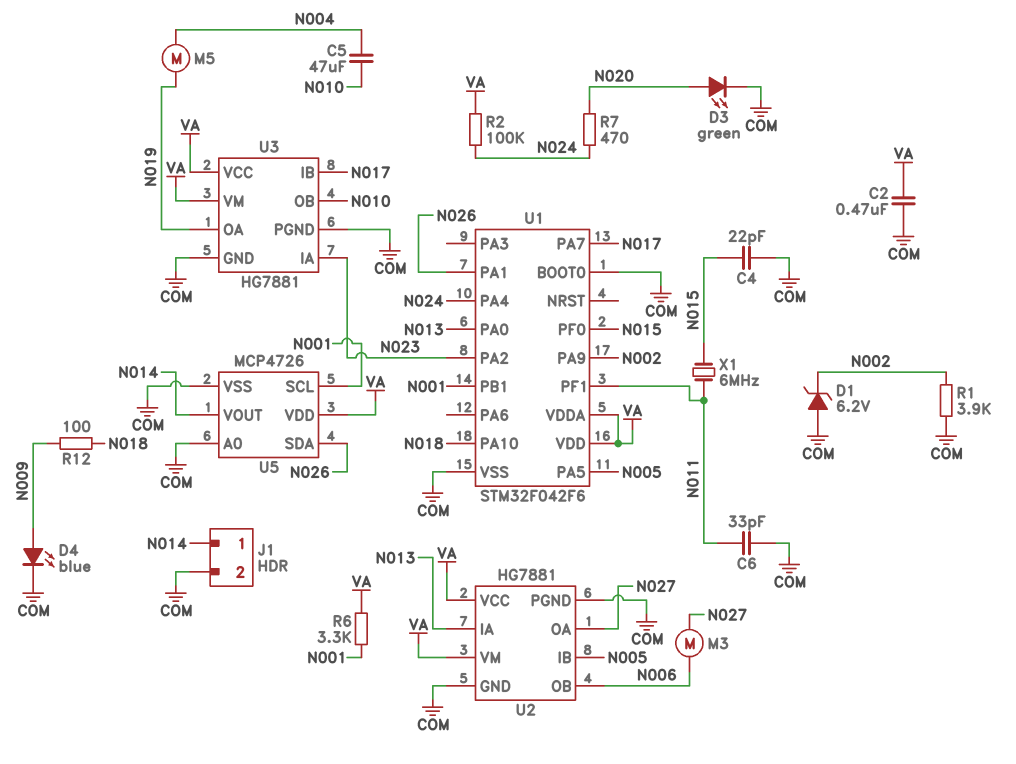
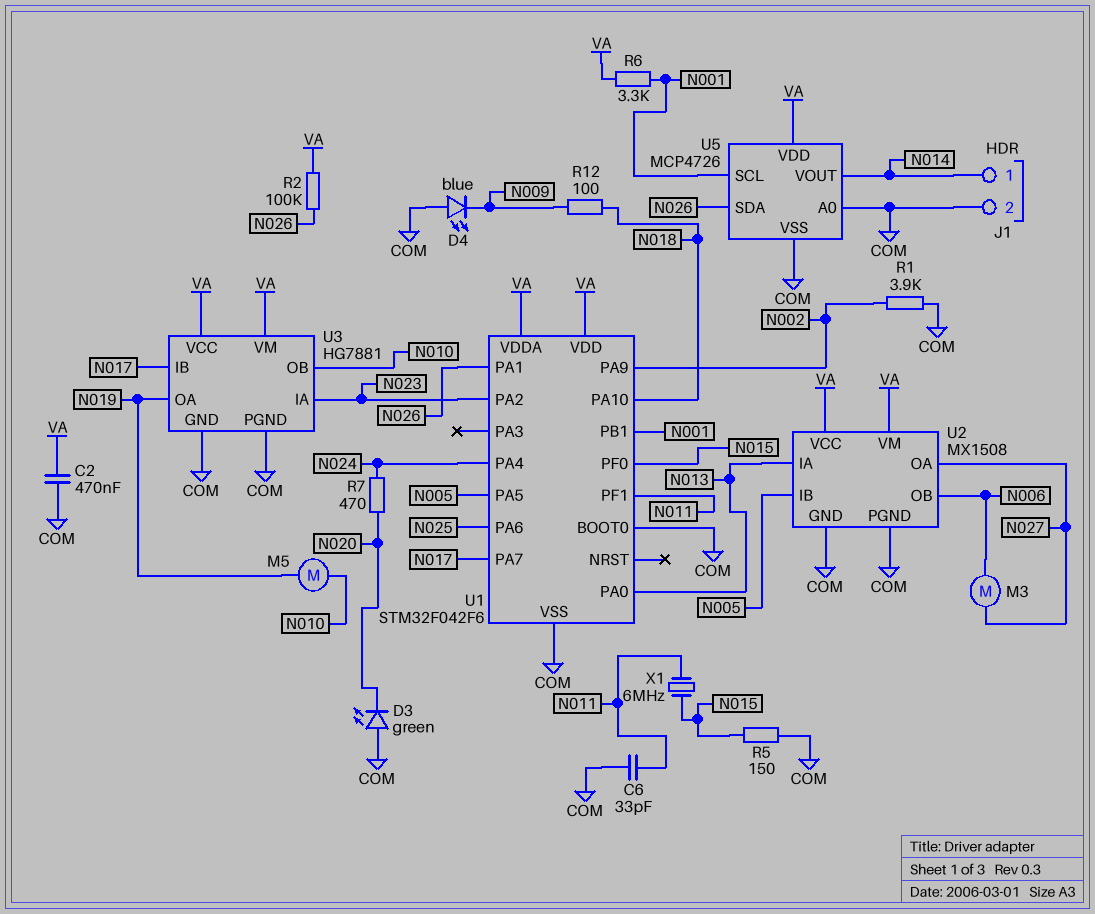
C4: 22pF (COM, N015) -> none
C5: 47uF (N004, N010) -> none
D1: zener 6.2V (A COM, K N002) -> none
D3: LED green (A N020, K COM) -> LED green (A COM, K N020)
D4: LED blue (A N009, K COM) -> LED blue (A COM, K N009)
M5: motor (N004, N019) -> motor (N010, N019)
R2: 100k (N024, VA) -> 100k (N026, VA)
R5: none -> 150 (COM, N015)
U1 pin PA6: none -> N025
U2: HG7881 -> MX1508

